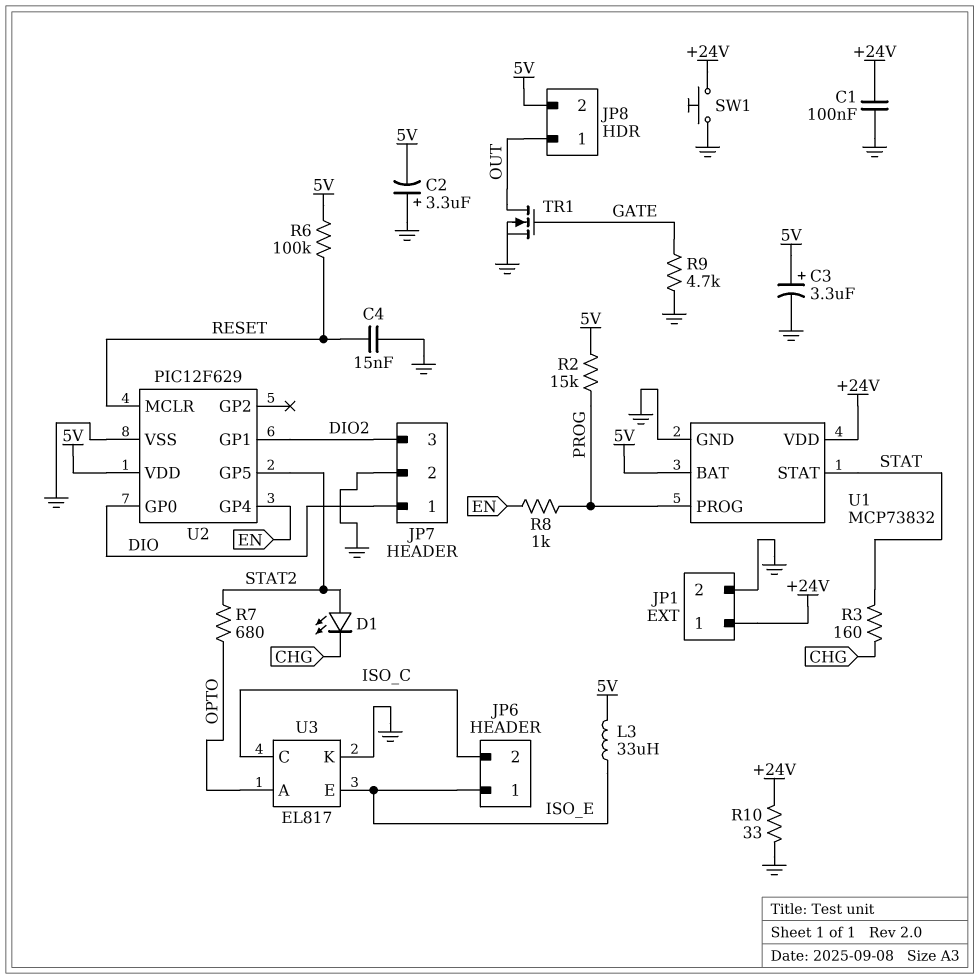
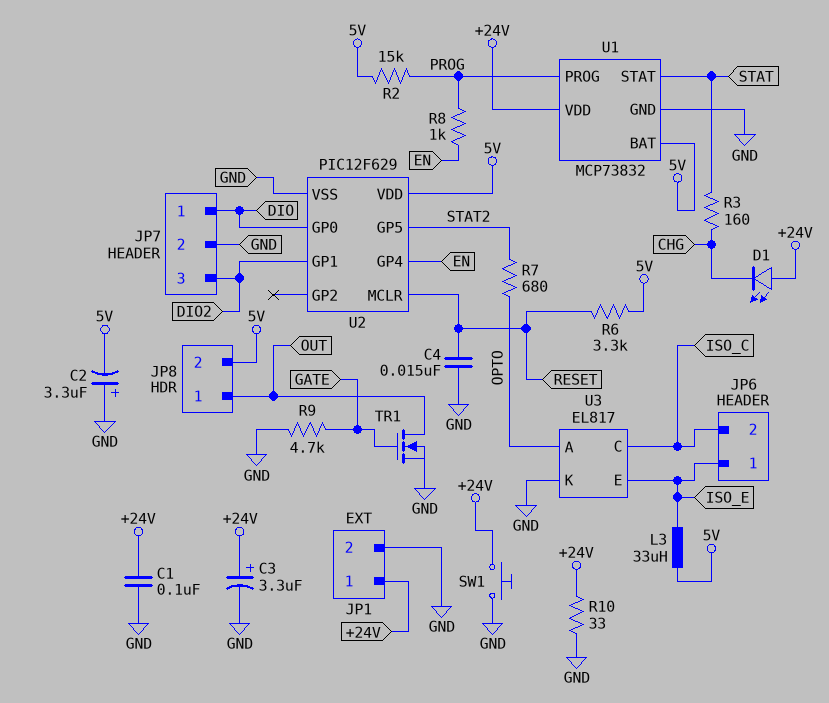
C3: 3.3uF (plus 5V, minus GND) -> 3.3uF (plus +24V, minus GND)
D1: LED (A STAT2, K CHG) -> LED (A +24V, K CHG)
R6: 100k (5V, RESET) -> 3.3k (5V, RESET)

